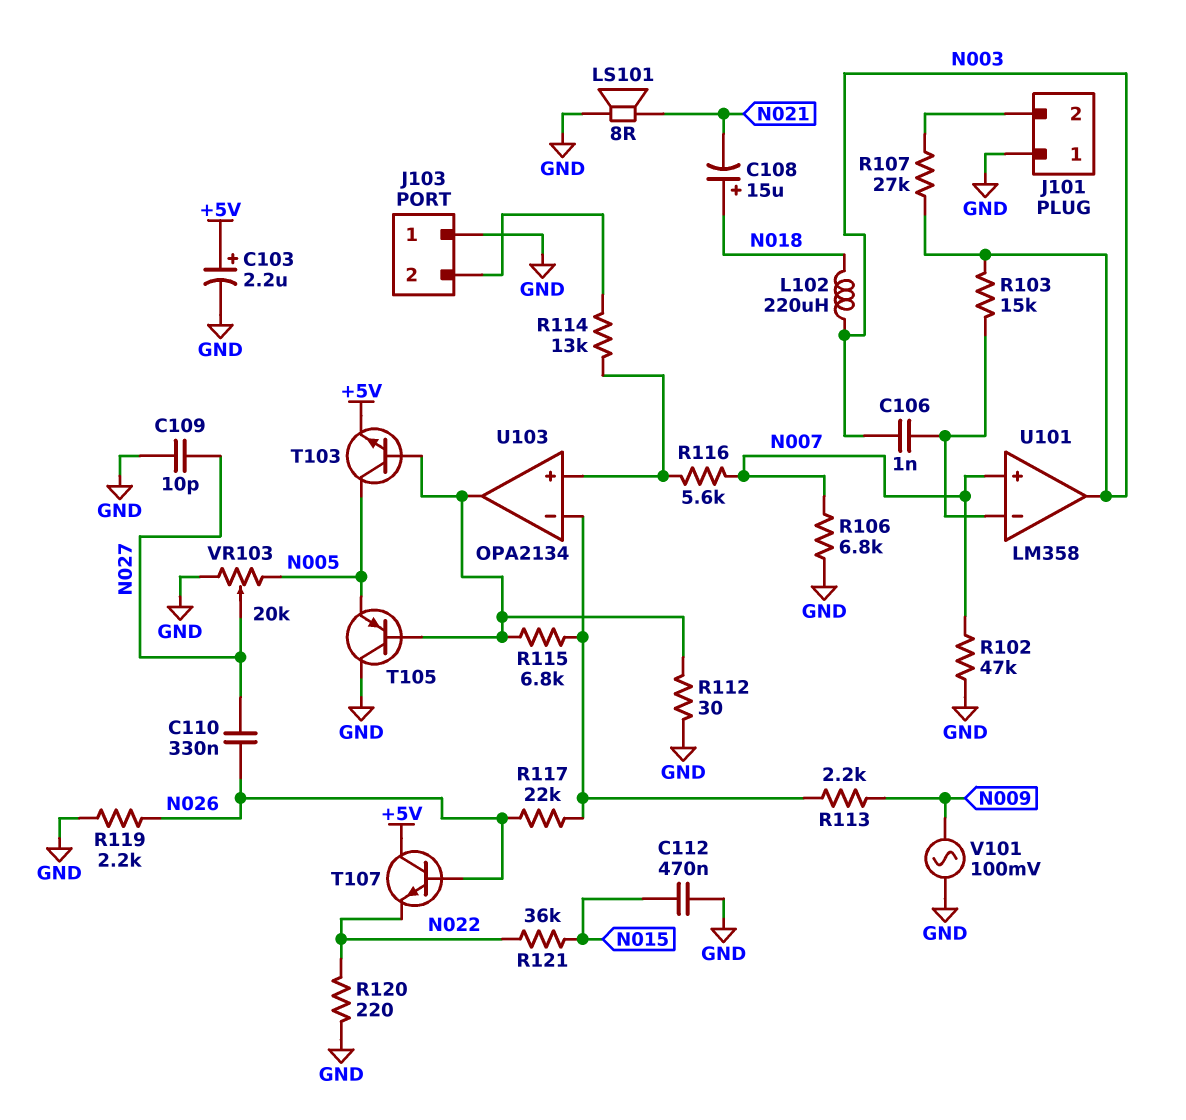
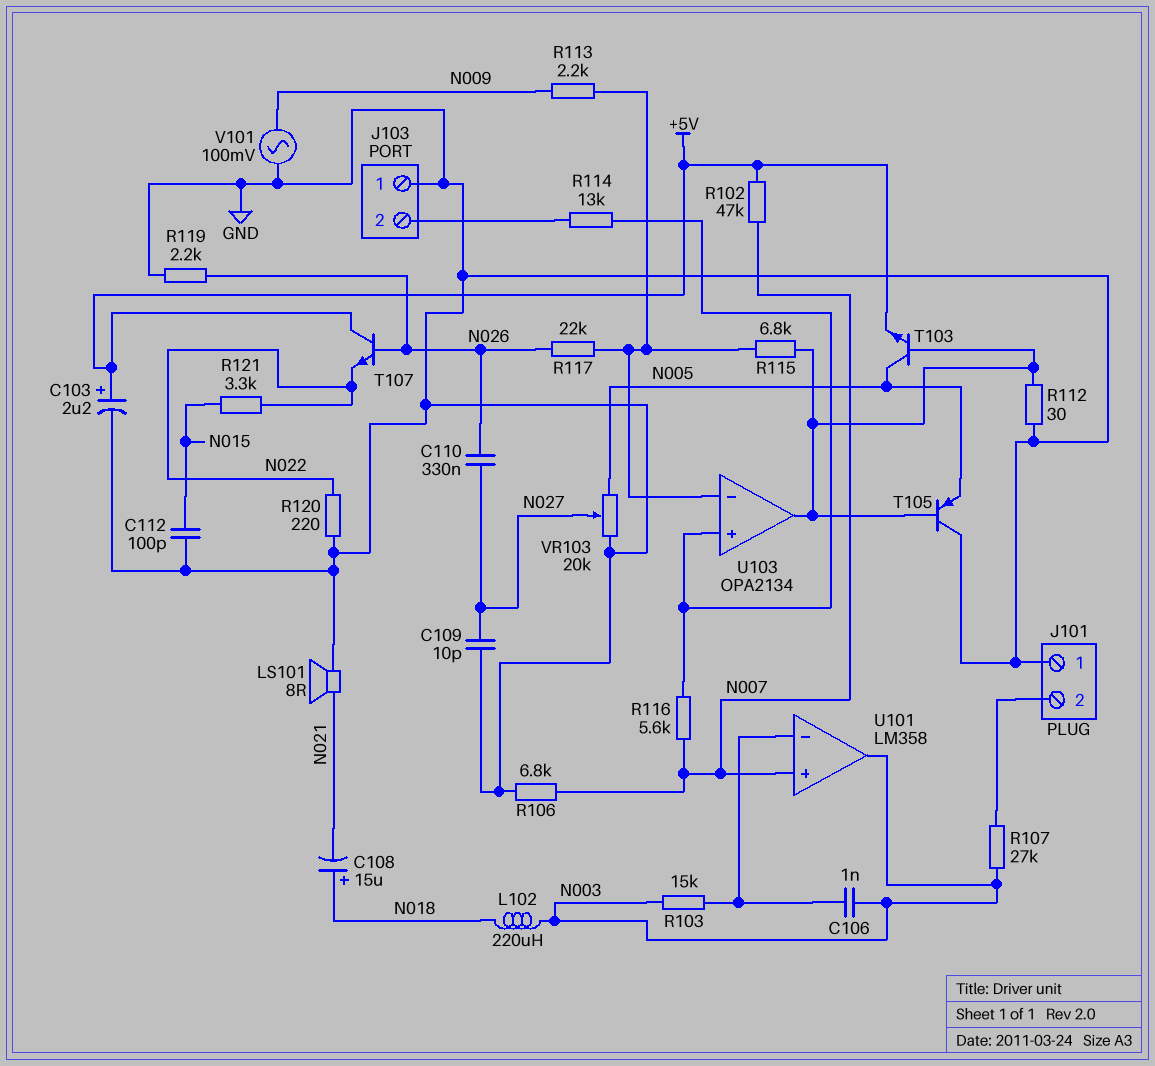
C112: 470nF (GND, N015) -> 100pF (GND, N015)
R102: 47k (GND, N007) -> 47k (+5V, N007)
R121: 36k (N015, N022) -> 3.3k (N015, N022)

